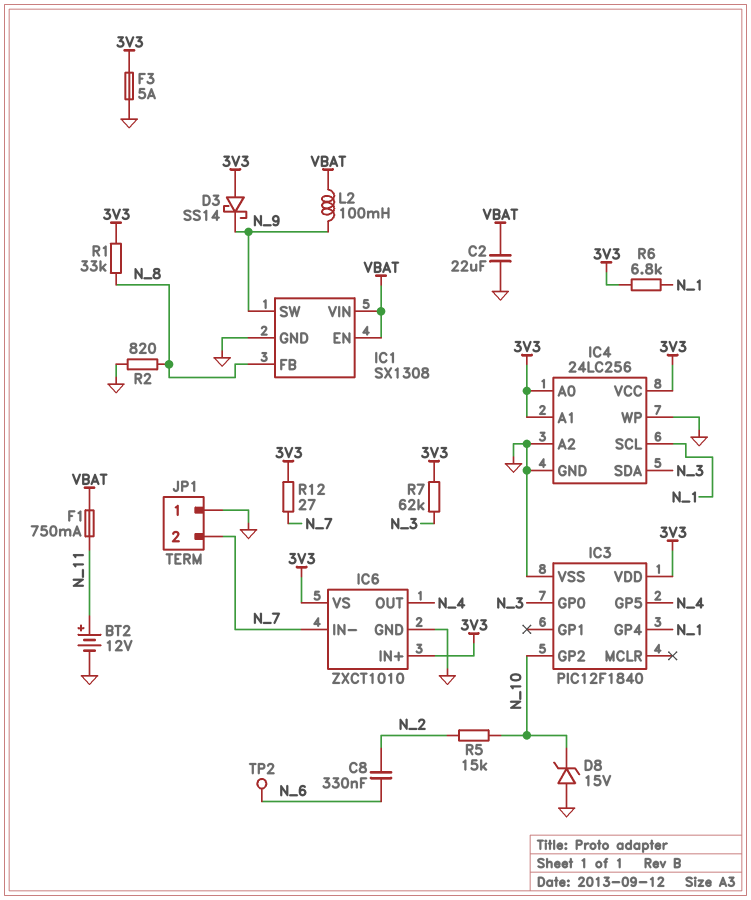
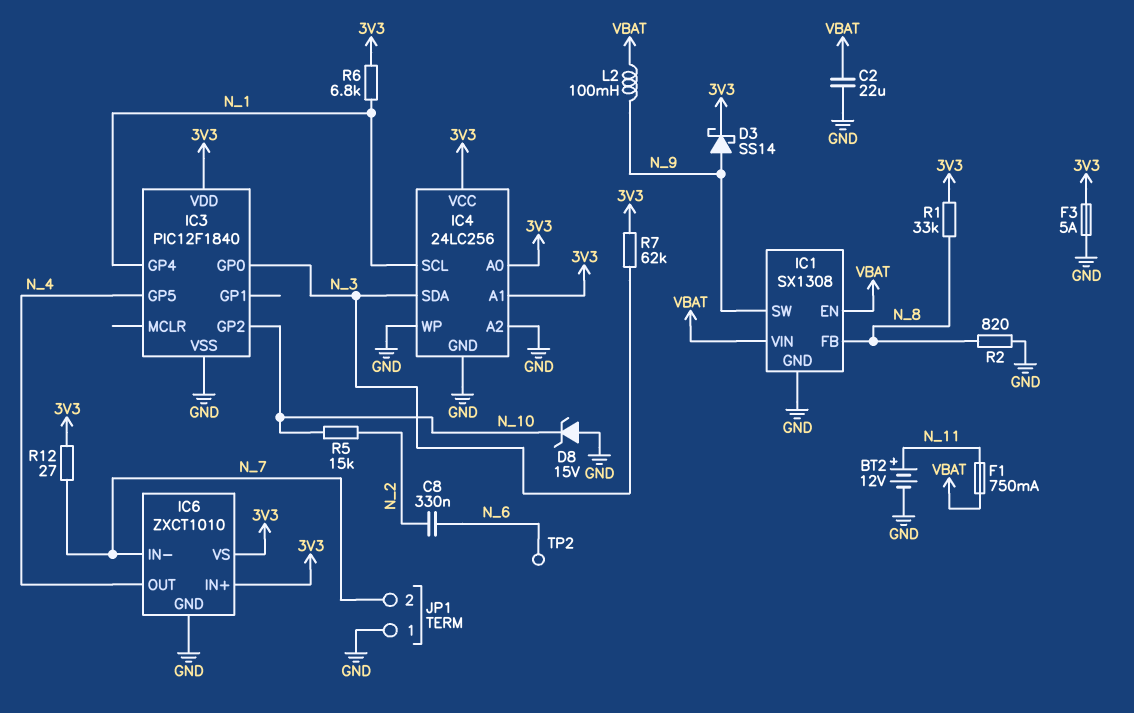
D3: schottky SS14 (A 3V3, K N_9) -> schottky SS14 (A N_9, K 3V3)

